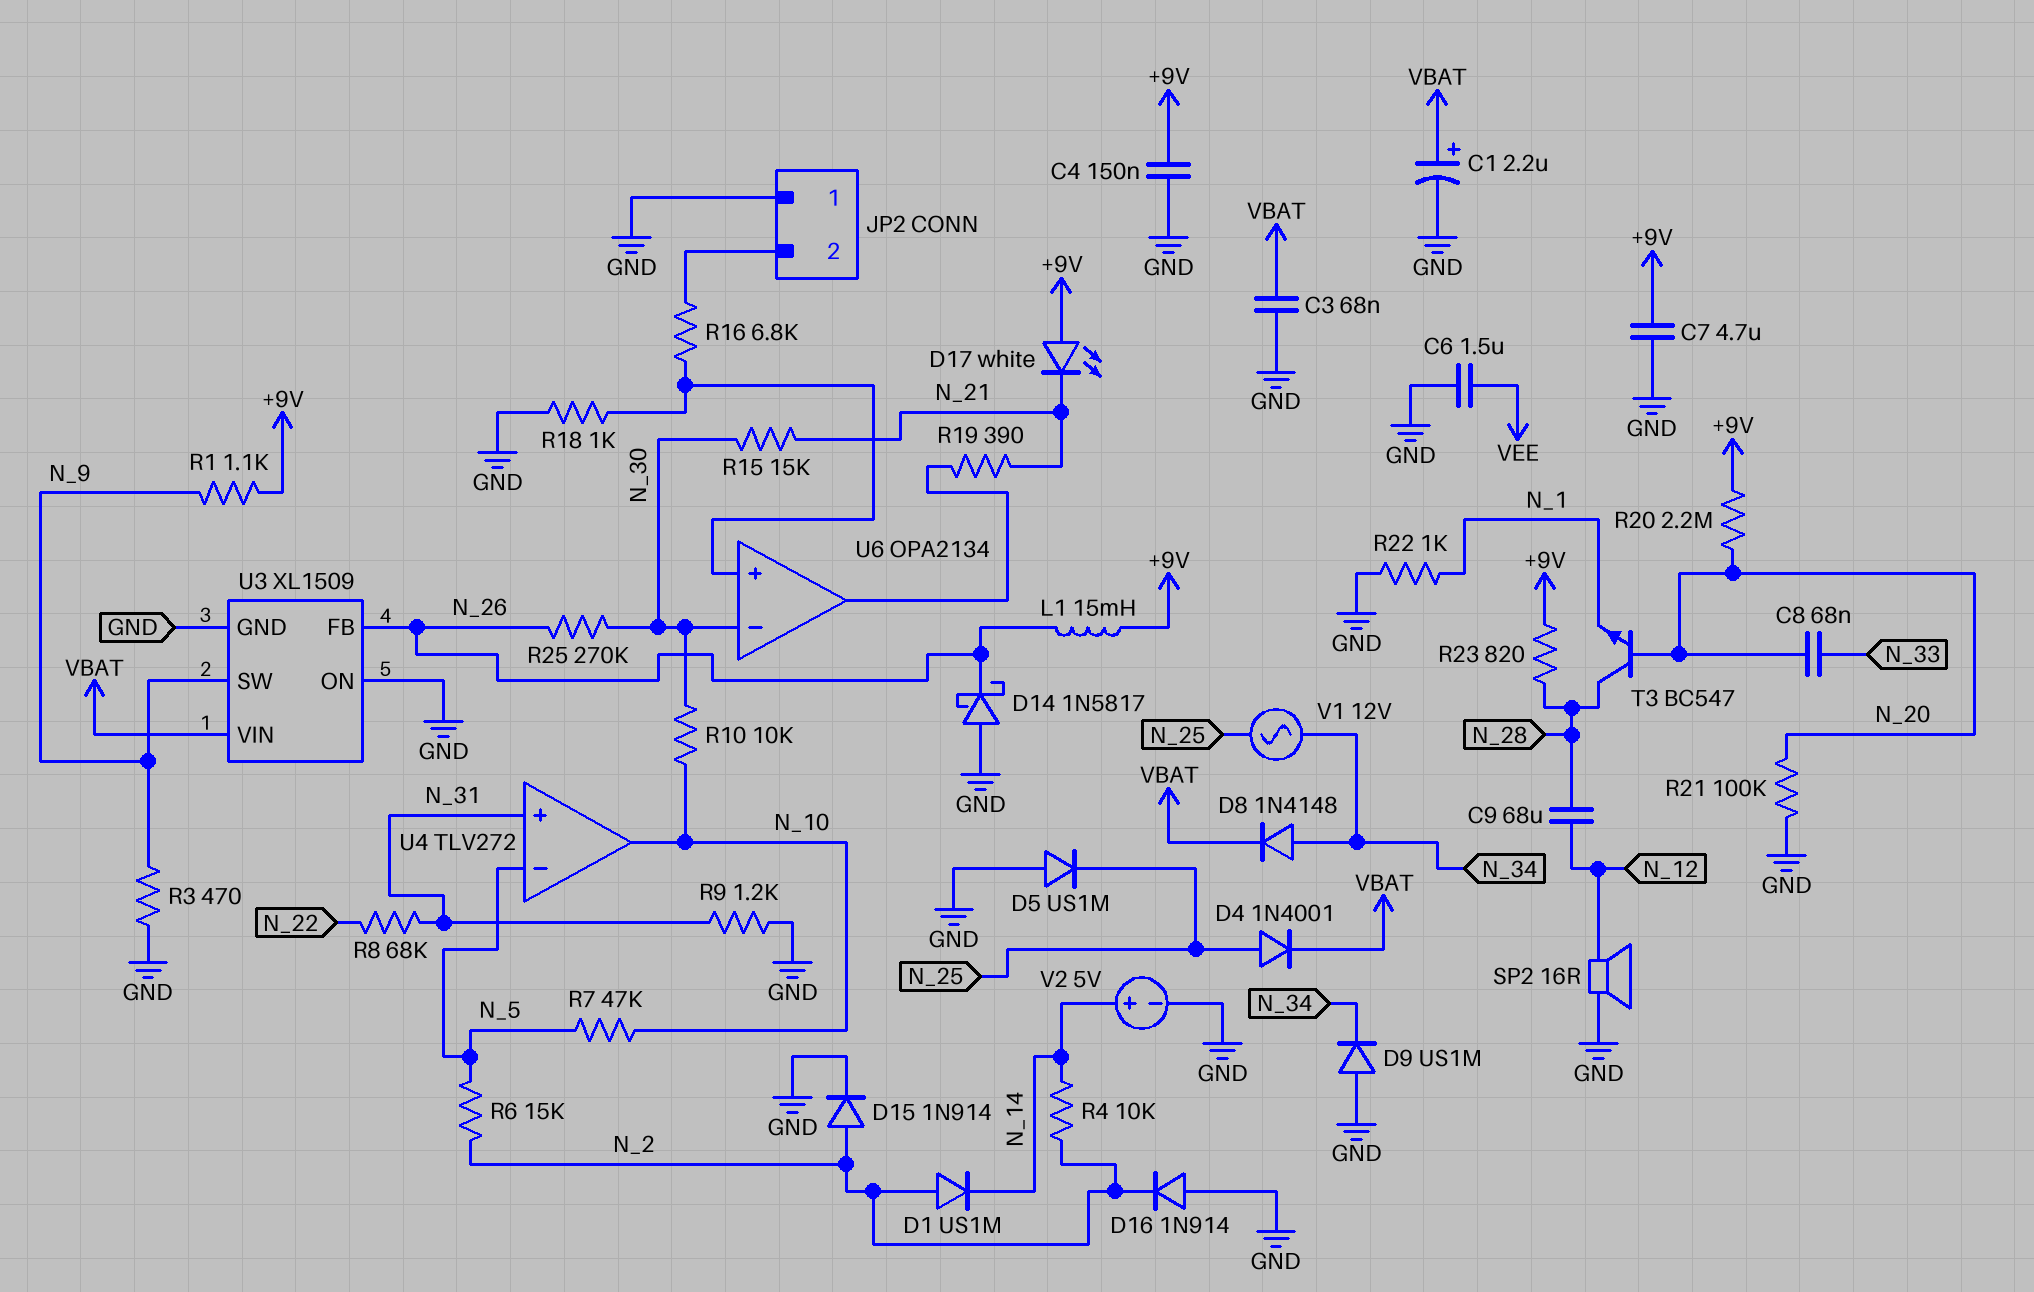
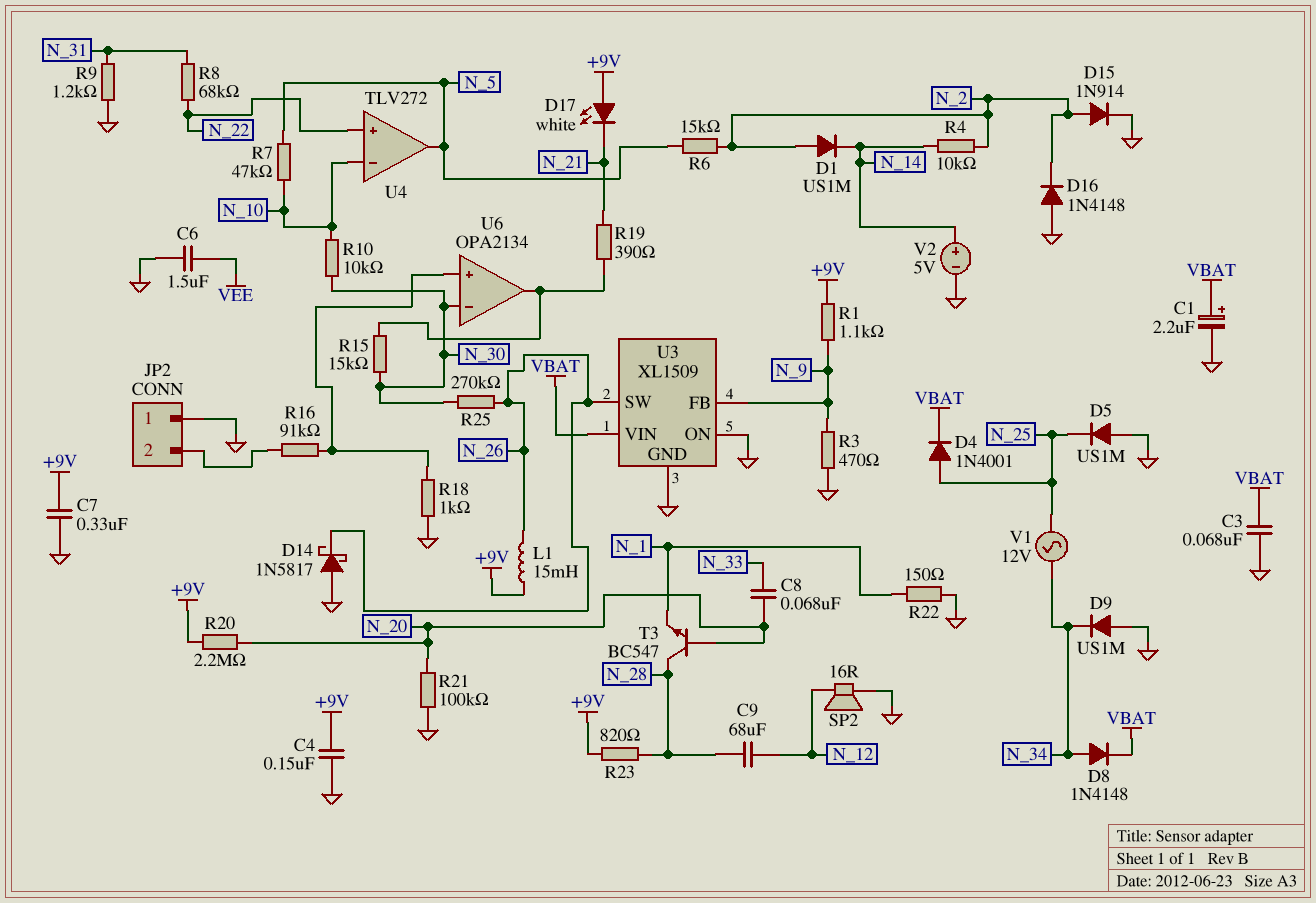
C7: 4.7uF (+9V, GND) -> 330nF (+9V, GND)
D16: diode 1N914 (A GND, K N_2) -> diode 1N4148 (A GND, K N_2)
R15: 15k (N_21, N_30) -> 15k (N_30, U6/out)
R16: 6.8k (JP2/2, U6/in+) -> 91k (JP2/2, U6/in+)
R22: 1k (GND, N_1) -> 150 (GND, N_1)
U3 pin FB: N_26 -> N_9
U3 pin SW: N_9 -> N_26
U4 pin in+: N_31 -> N_22
U4 pin in-: N_5 -> N_10
U4 pin out: N_10 -> N_5

